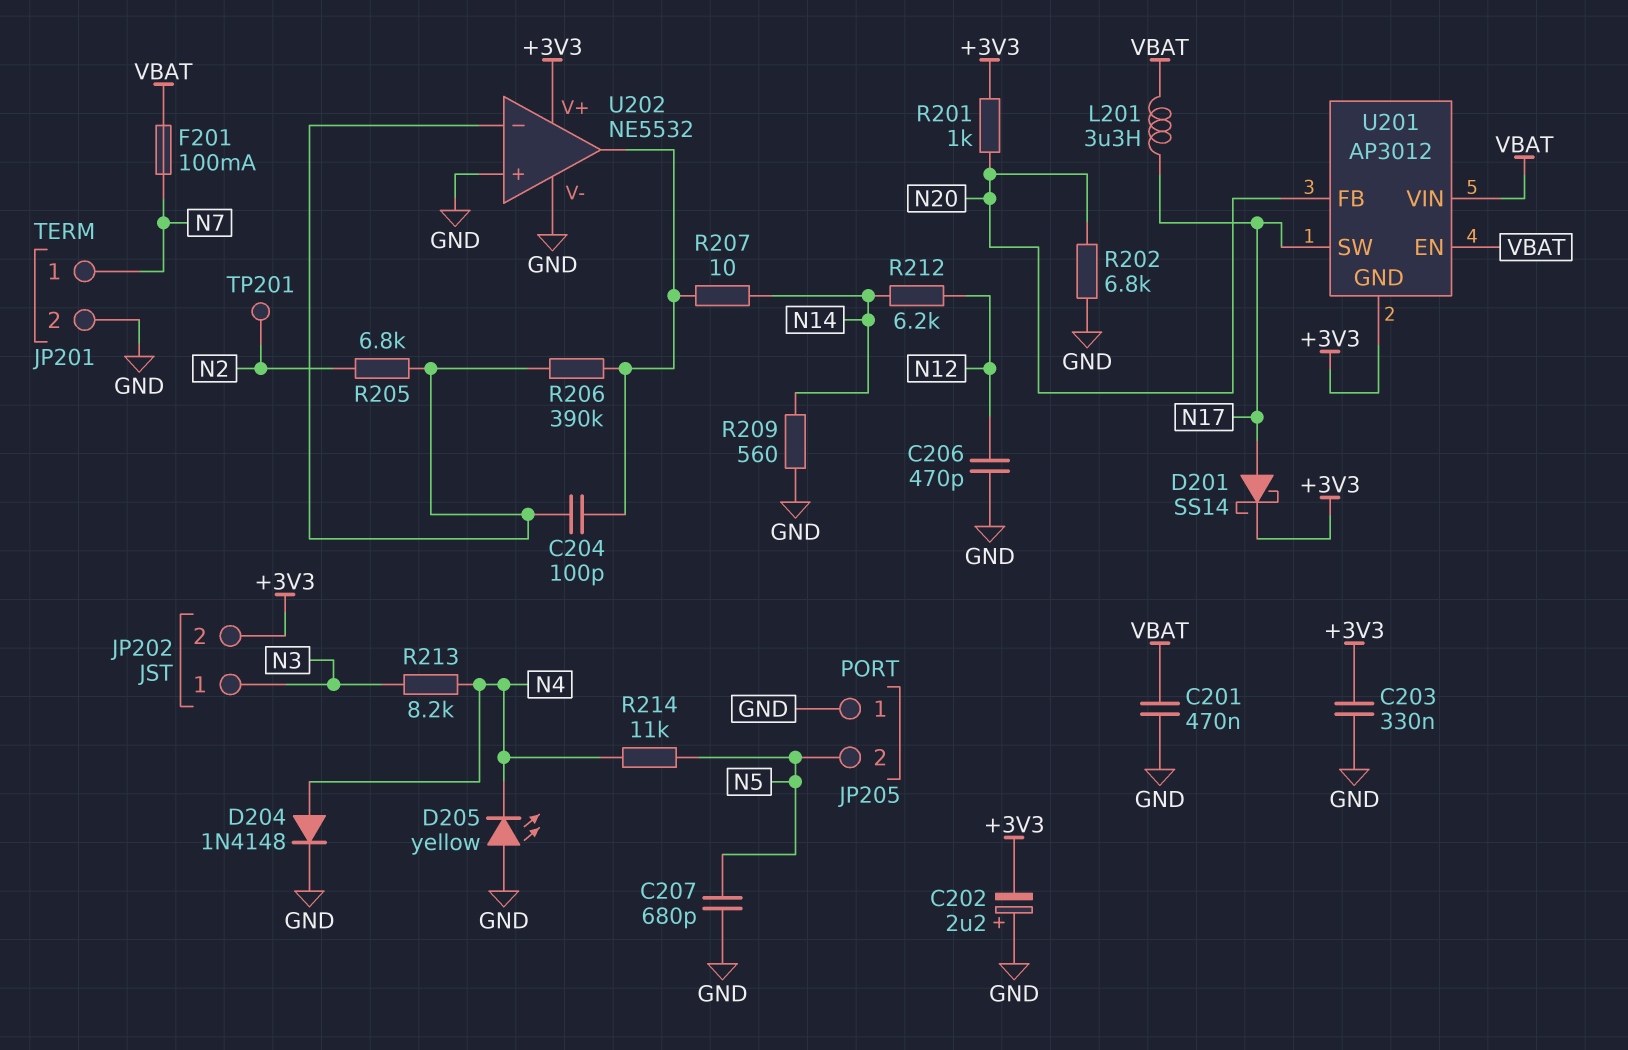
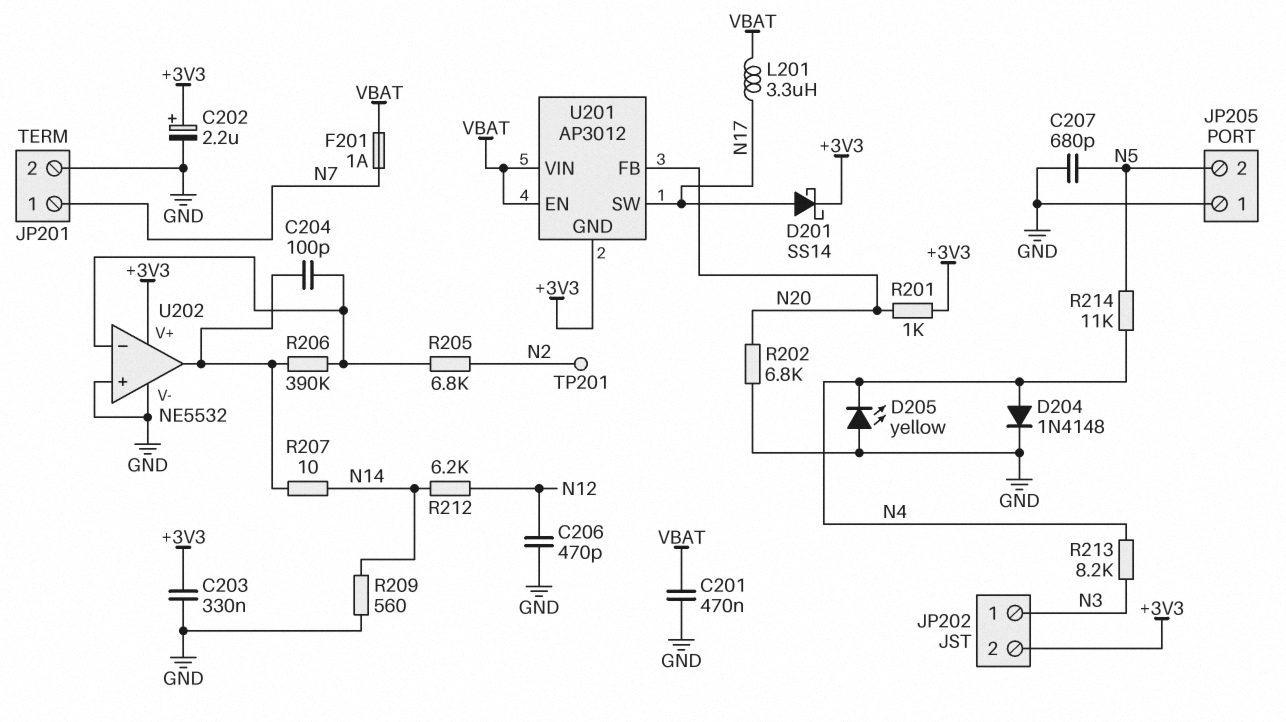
C202: 2.2uF (plus GND, minus +3V3) -> 2.2uF (plus +3V3, minus GND)
F201: 100mA (N7, VBAT) -> 1A (N7, VBAT)

